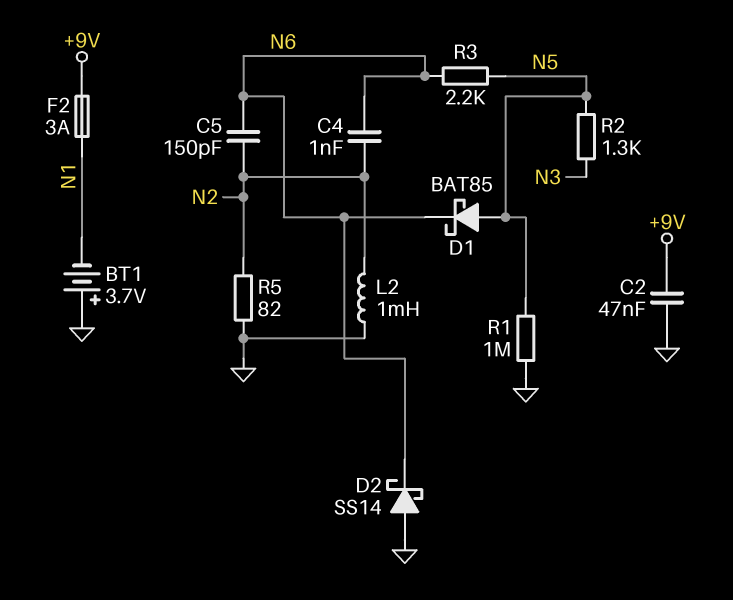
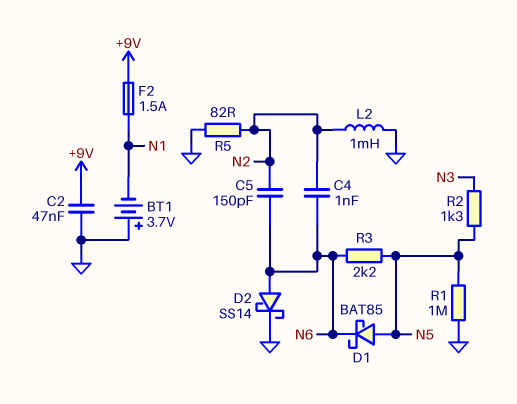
D2: schottky SS14 (A GND, K N6) -> schottky SS14 (A N6, K GND)
F2: 3A (+9V, N1) -> 1.5A (+9V, N1)

